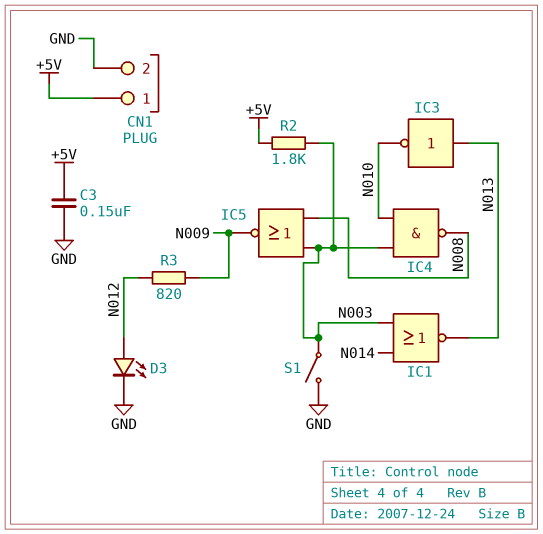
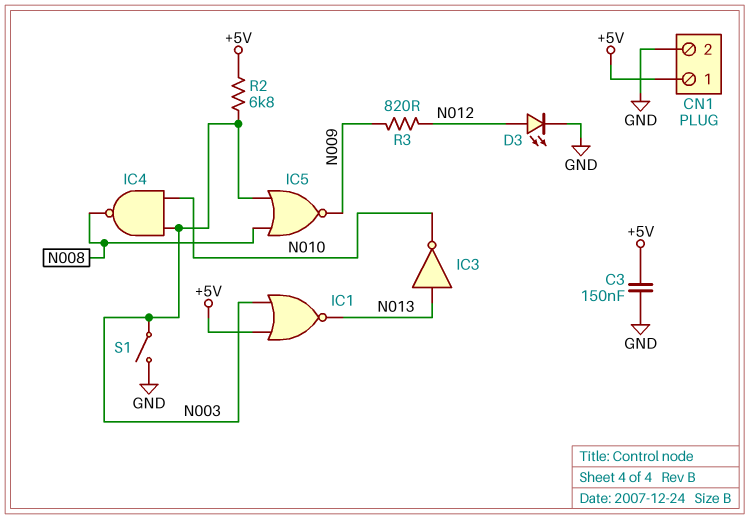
IC1: NOR (in N003, in N014, out N013) -> NOR (in +5V, in N003, out N013)
R2: 1.8k (+5V, N003) -> 6.8k (+5V, N003)

